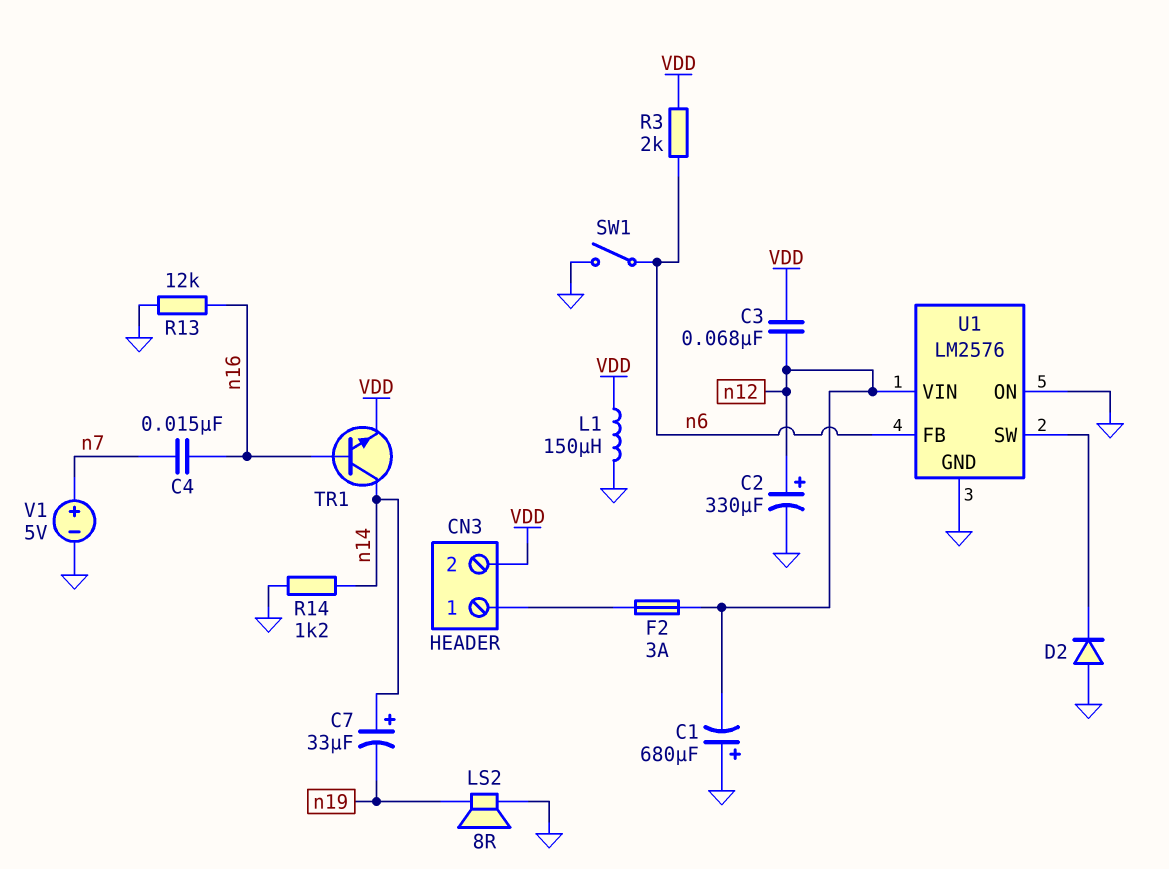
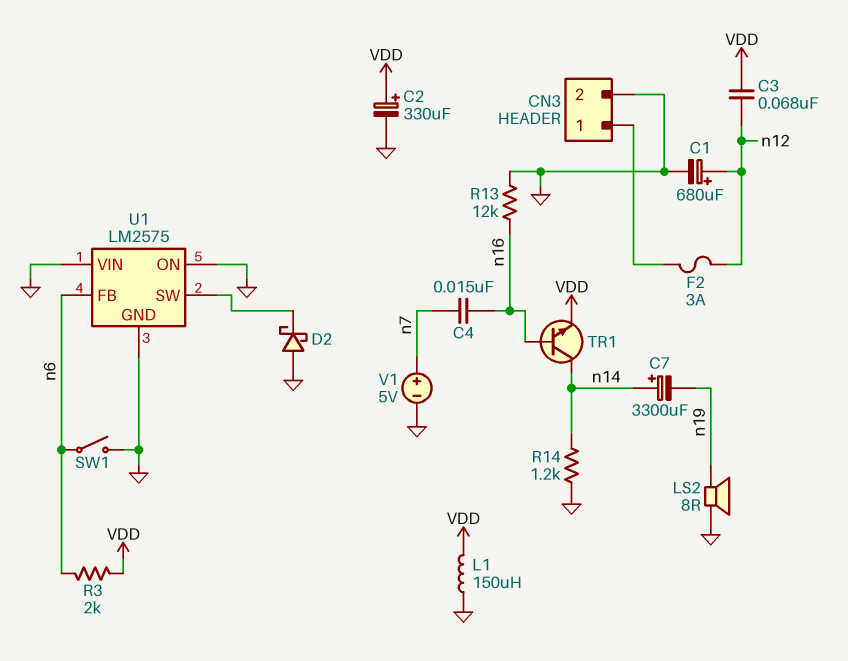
C1: 680uF (plus GND, minus n12) -> 680uF (plus n12, minus GND)
C2: 330uF (plus n12, minus GND) -> 330uF (plus VDD, minus GND)
C7: 33uF (plus n14, minus n19) -> 3300uF (plus n14, minus n19)
CN3 pin 2: VDD -> GND
D2: diode (A GND, K U1/SW) -> schottky (A GND, K U1/SW)
U1: LM2576 -> LM2575
U1 pin VIN: n12 -> GND

